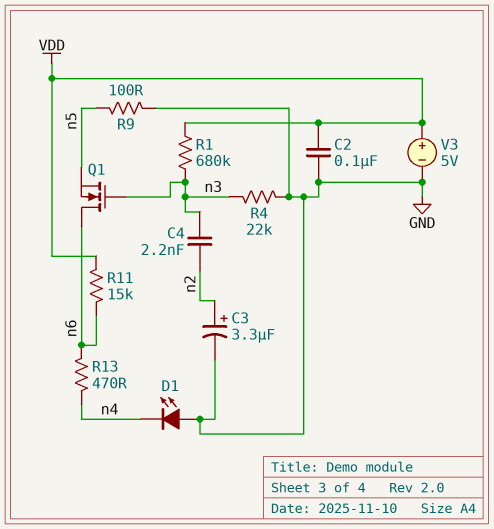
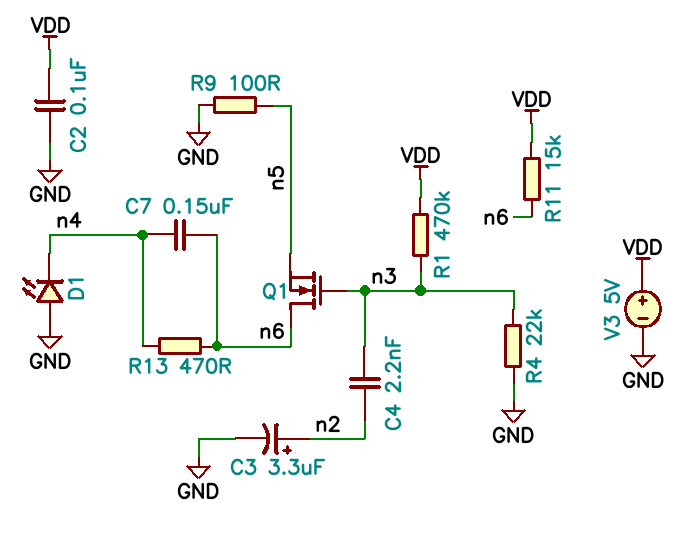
C7: none -> 150nF (n4, n6)
R1: 680k (VDD, n3) -> 470k (VDD, n3)

